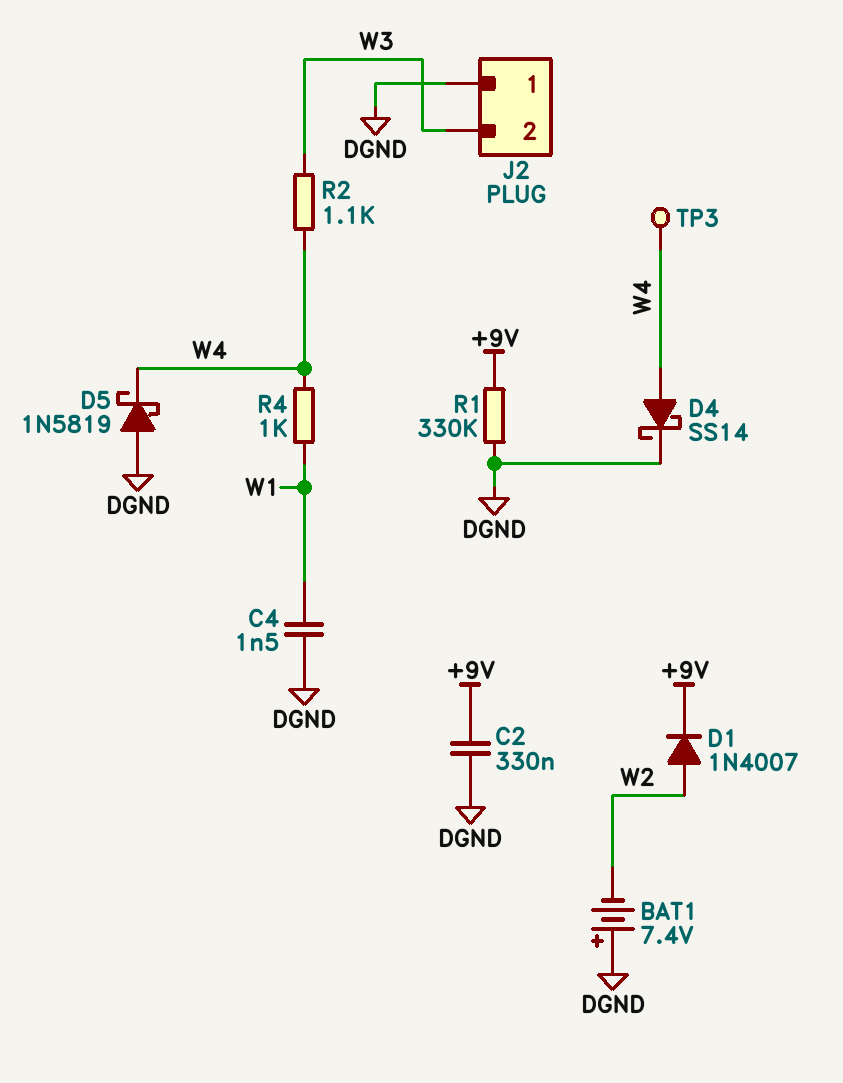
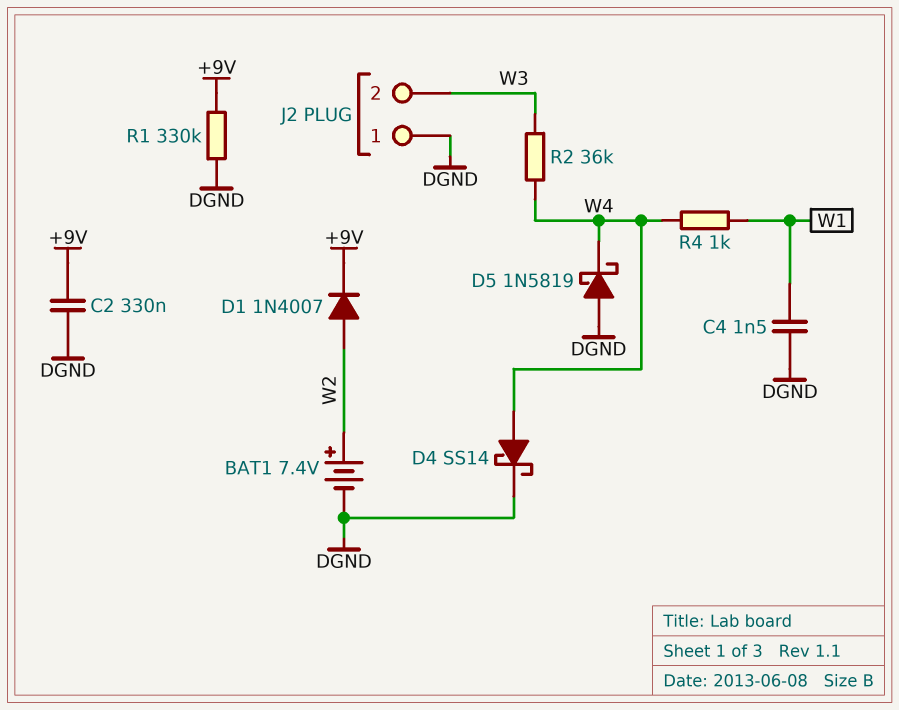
BAT1: 7.4V (plus DGND, minus W2) -> 7.4V (plus W2, minus DGND)
R2: 1.1k (W3, W4) -> 36k (W3, W4)
TP3: test point (W4) -> none

